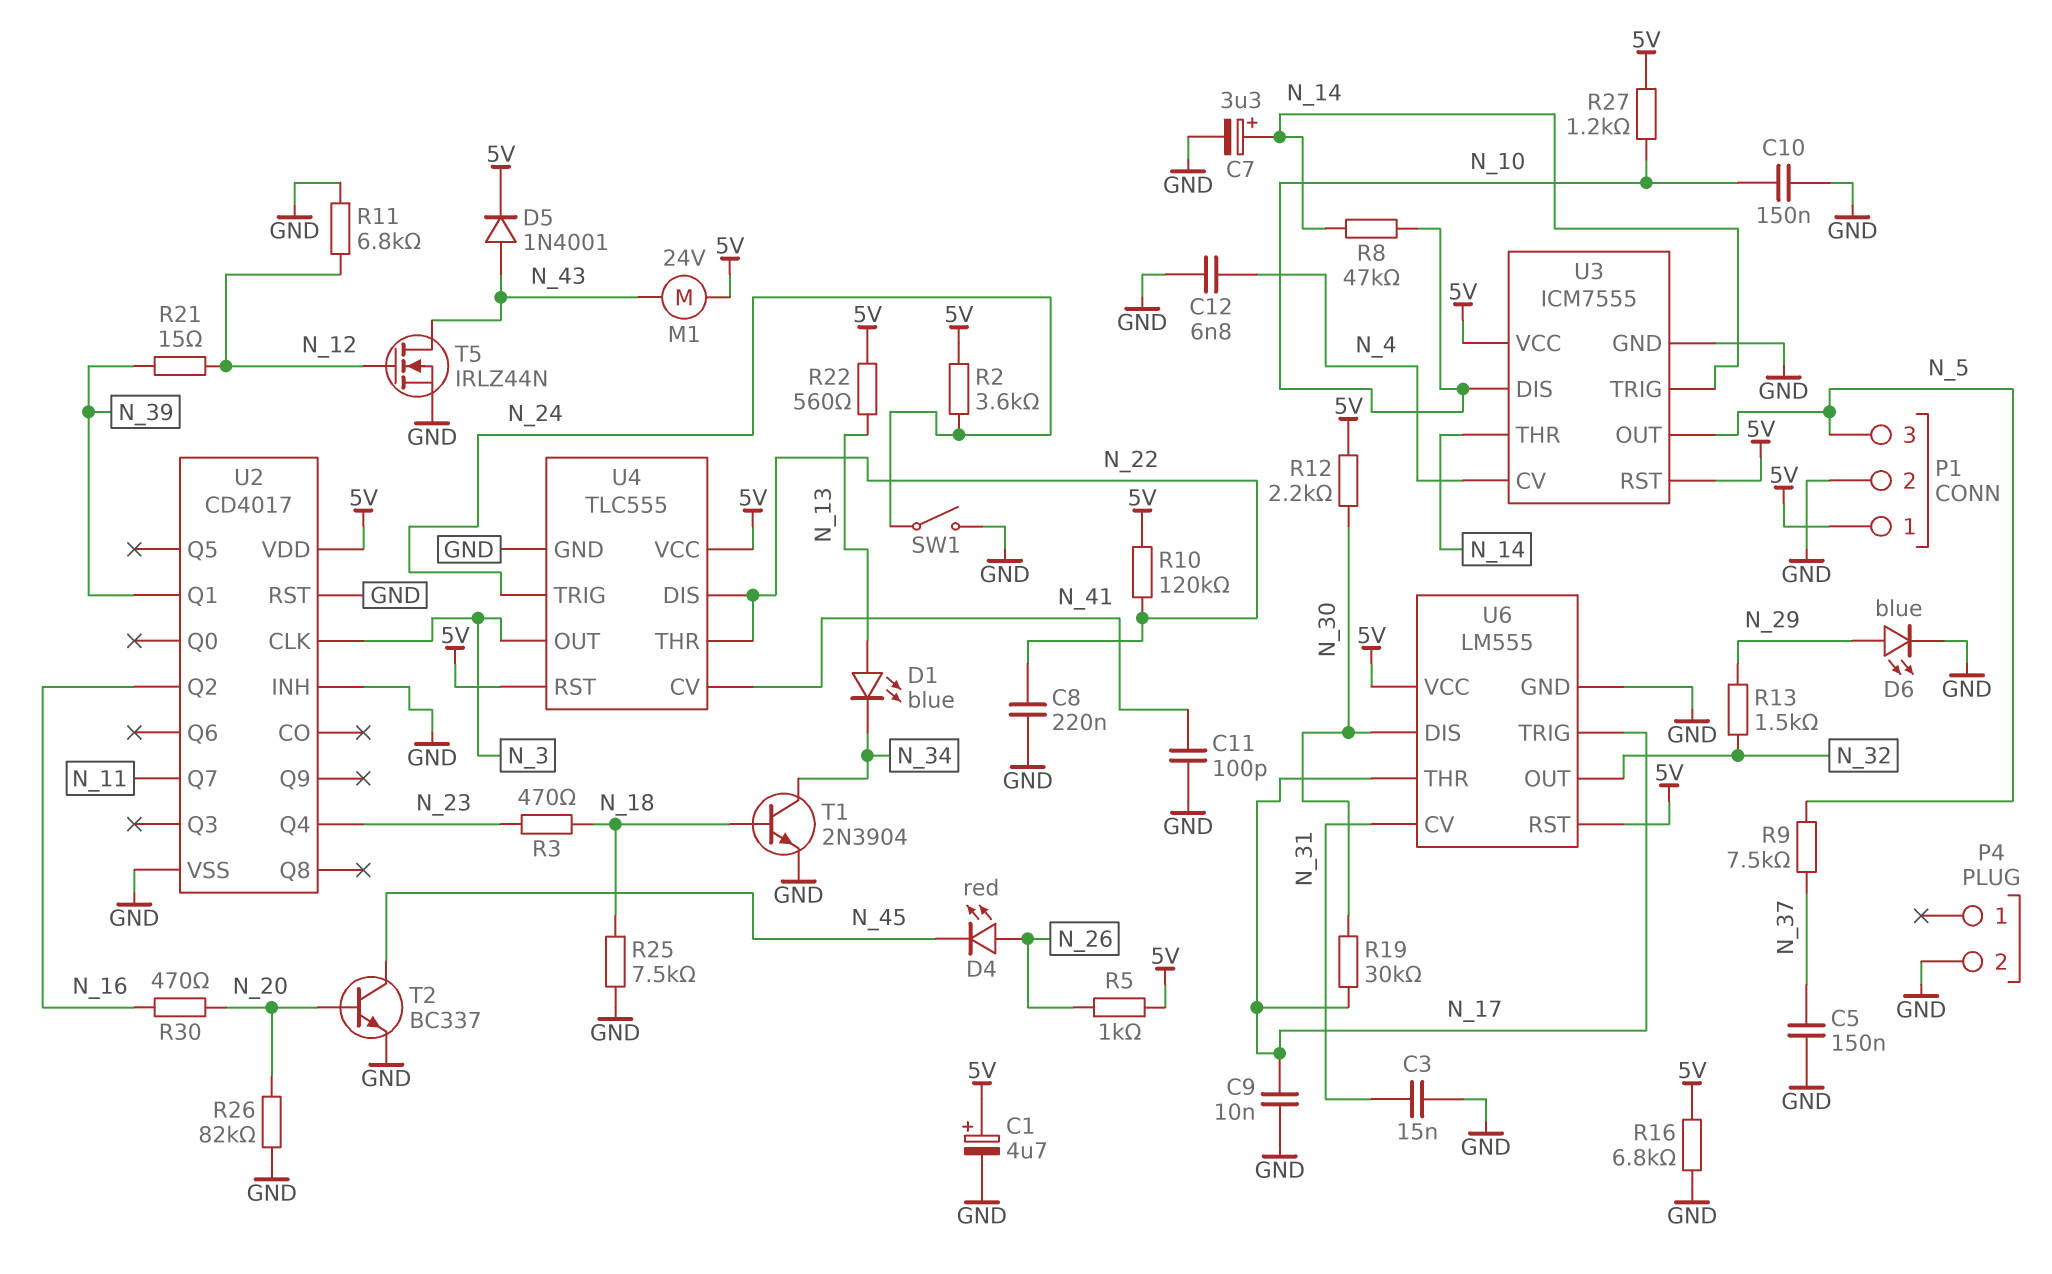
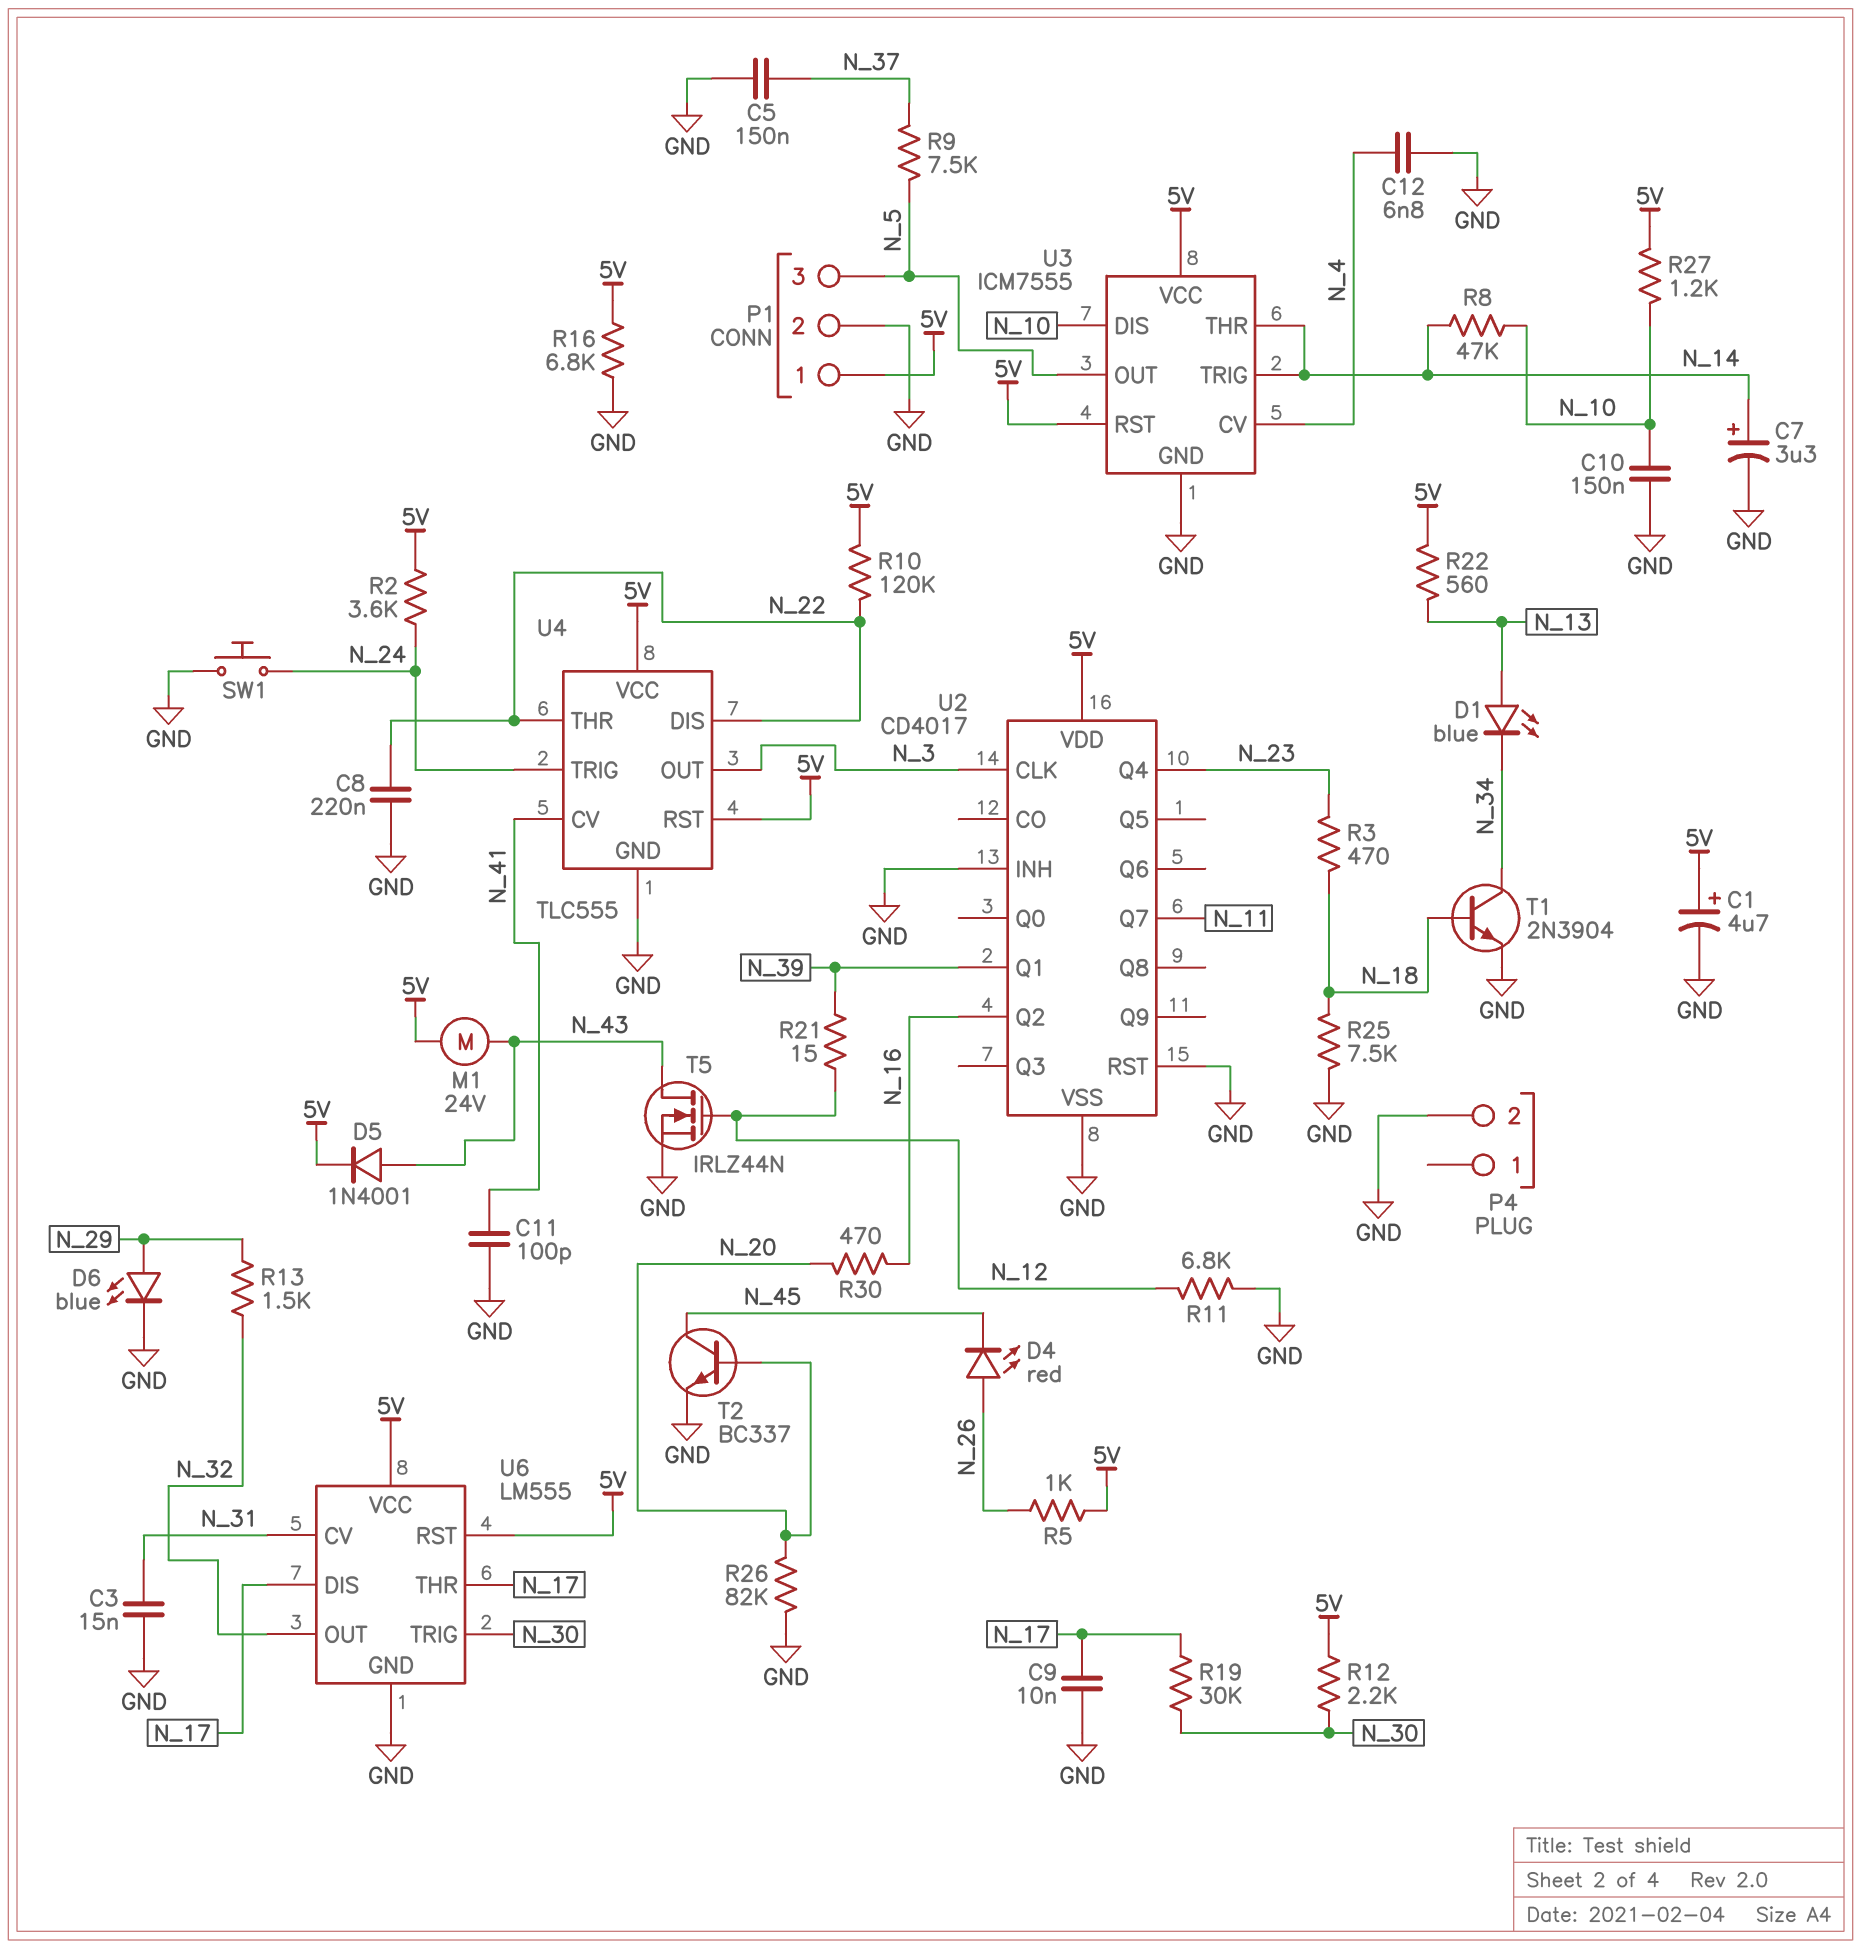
SW1: switch (GND, N_24) -> button (GND, N_24)
U6 pin DIS: N_30 -> N_17
U6 pin TRIG: N_17 -> N_30

